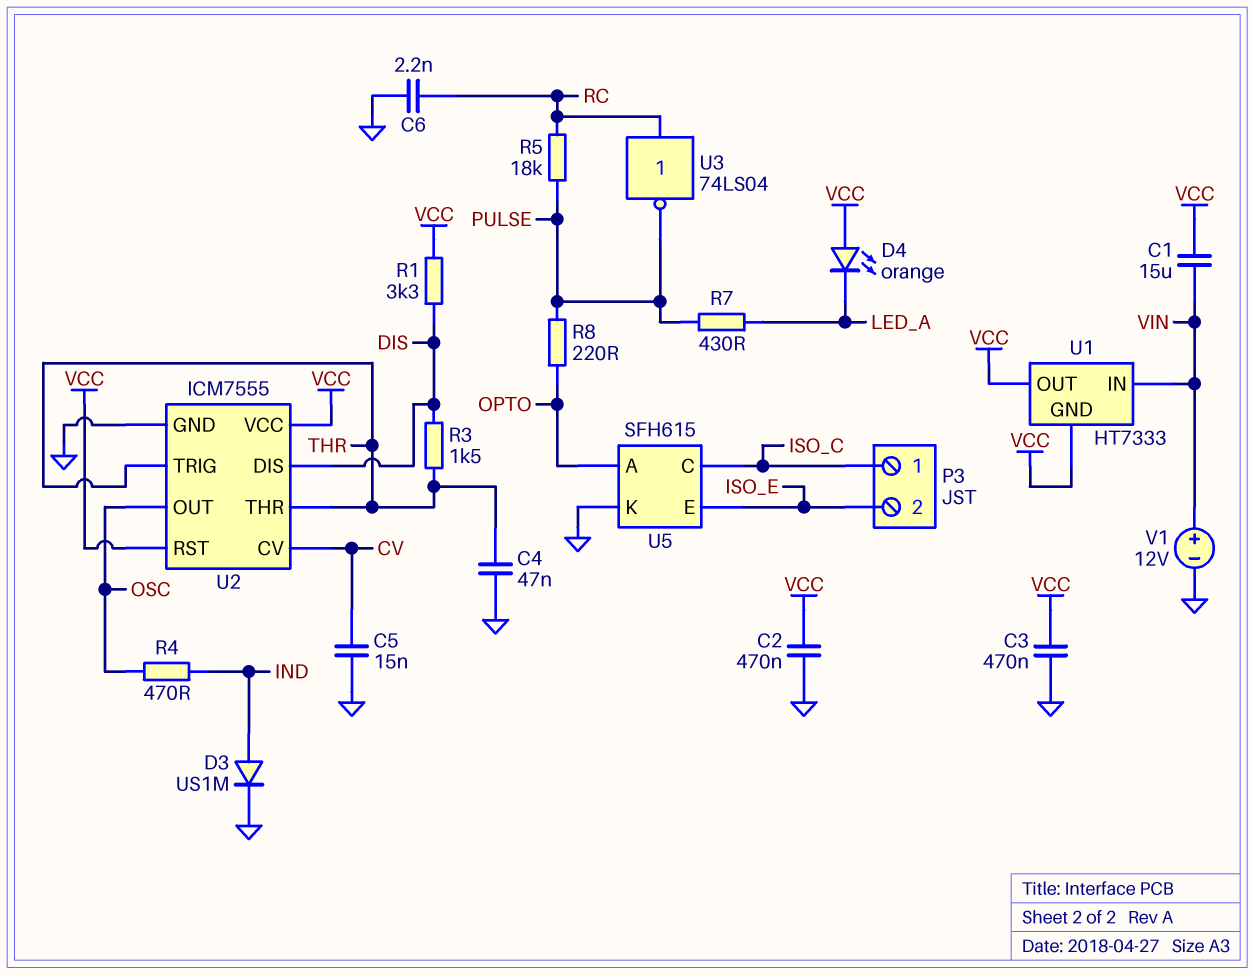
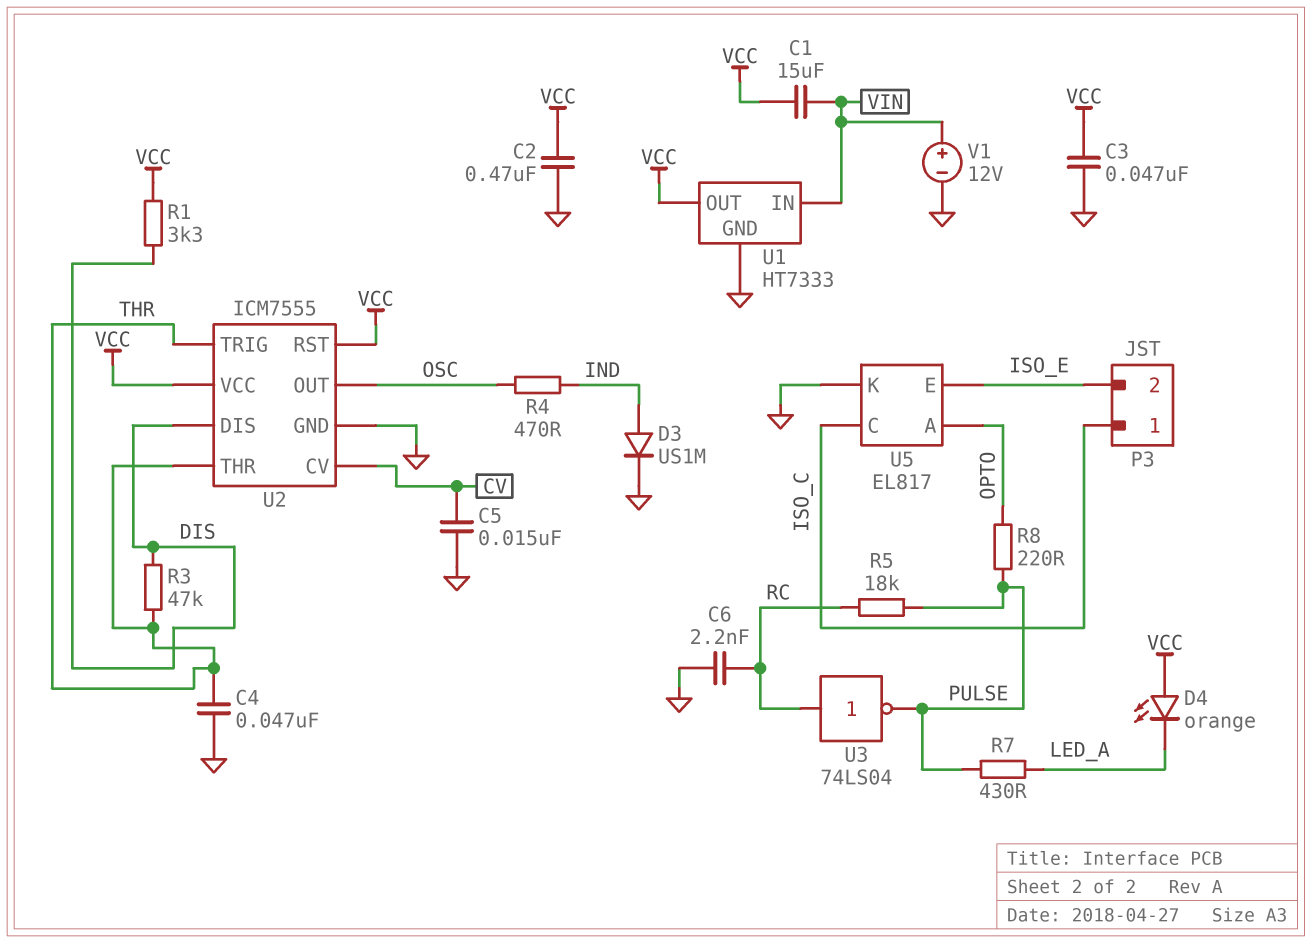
C3: 470nF (GND, VCC) -> 47nF (GND, VCC)
R3: 1.5k (DIS, THR) -> 47k (DIS, THR)
U1 pin GND: VCC -> GND
U5: SFH615 -> EL817

